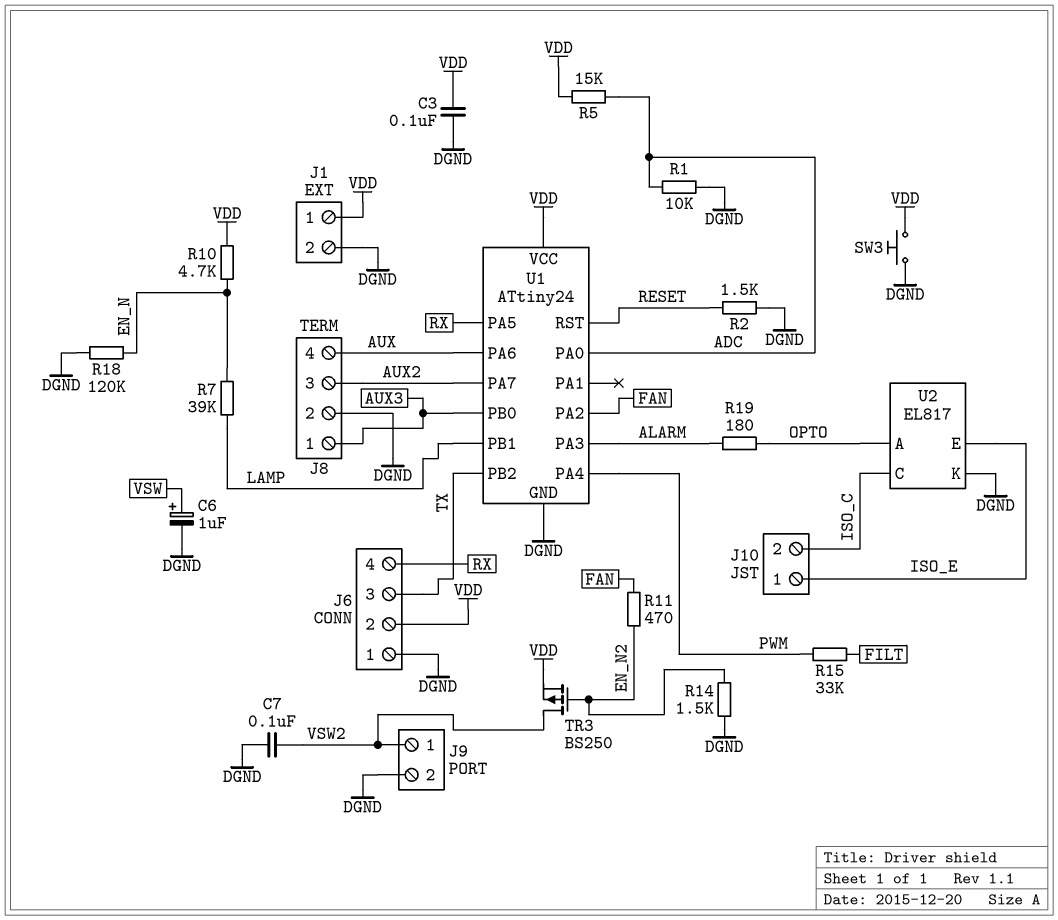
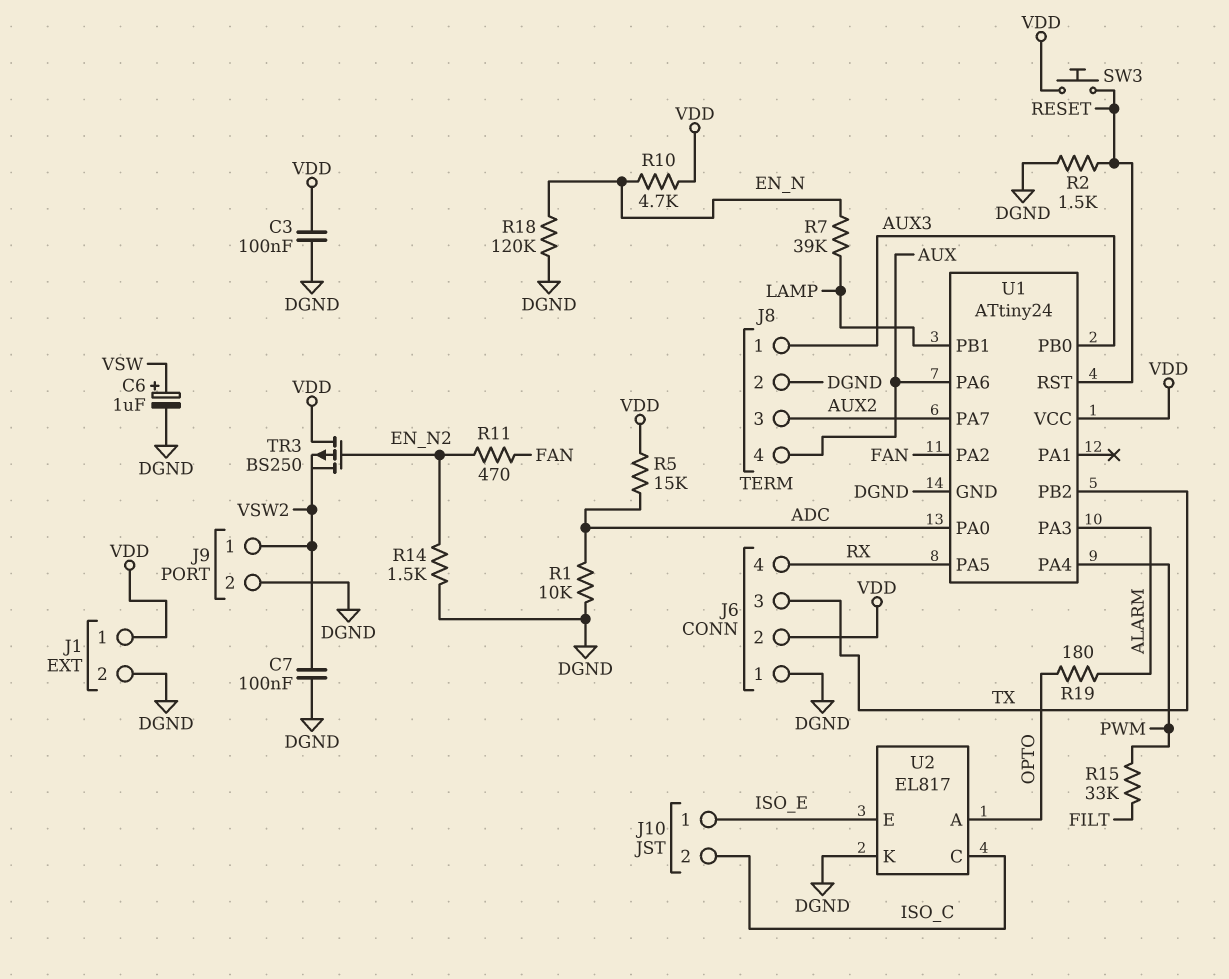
SW3: button (DGND, VDD) -> button (RESET, VDD)
TR3: PMOS BS250 (G EN_N2, D VSW2, S VDD) -> PMOS BS250 (G EN_N2, D VDD, S VSW2)

